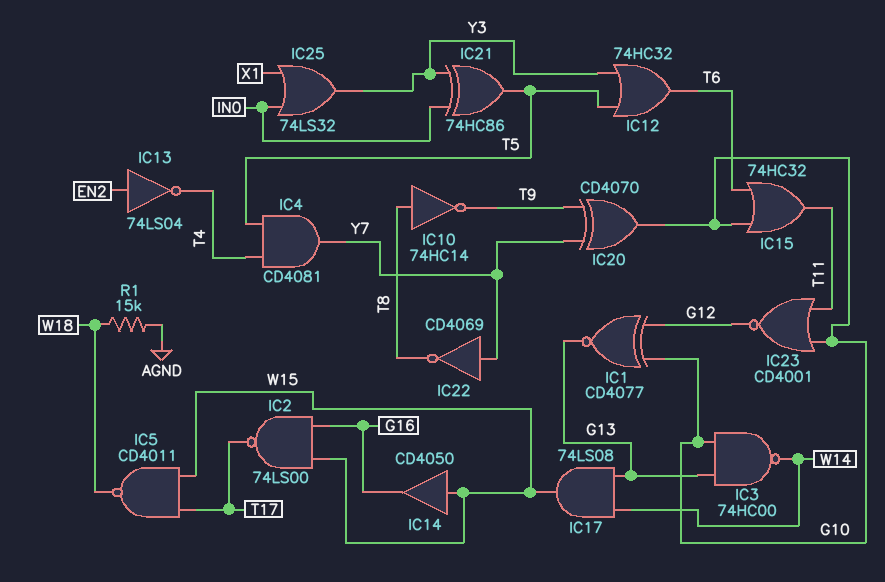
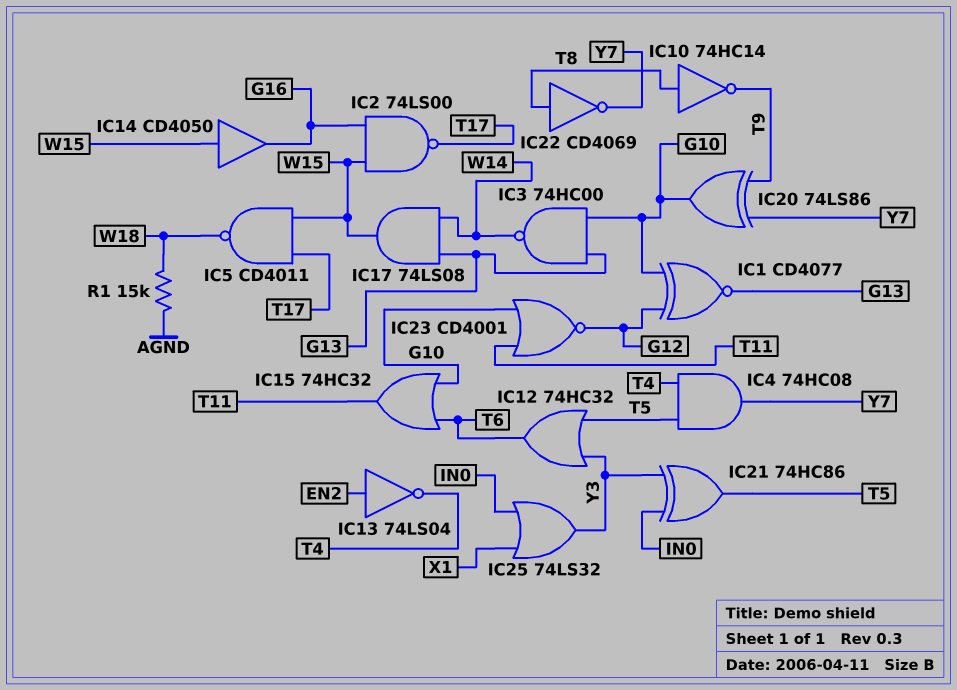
IC4: AND CD4081 (in T4, in T5, out Y7) -> AND 74HC08 (in T4, in T5, out Y7)
IC20: XOR CD4070 (in T9, in Y7, out G10) -> XOR 74LS86 (in T9, in Y7, out G10)
IC22: NOT CD4069 (in Y7, out T8) -> NOT CD4069 (in T8, out Y7)

